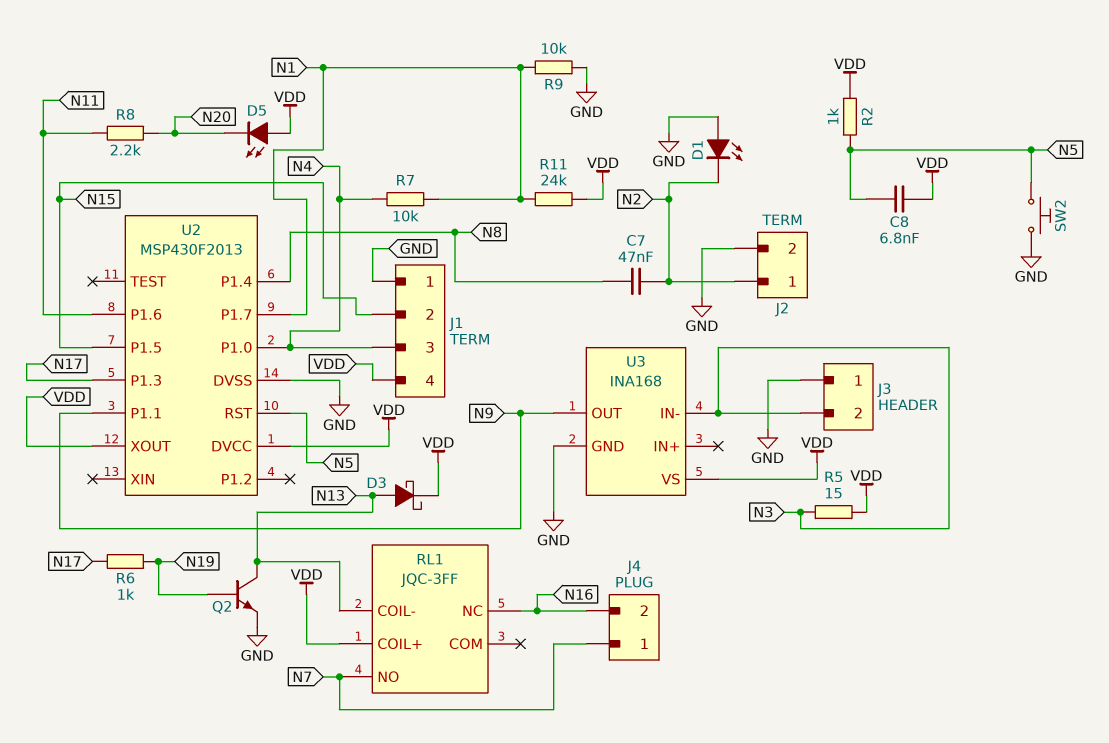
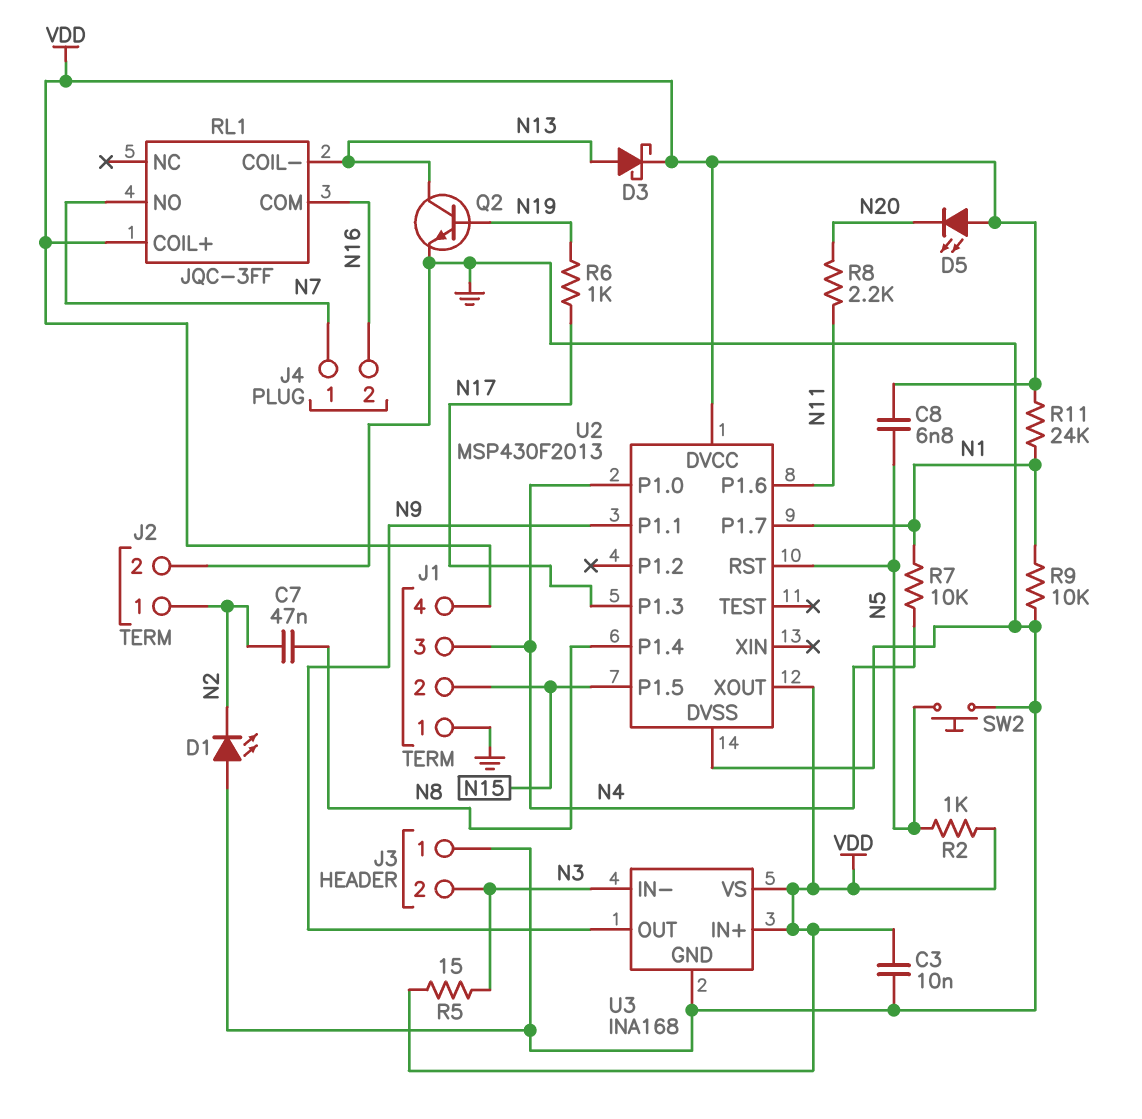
C3: none -> 10nF (GND, VDD)
RL1 pin COM: none -> N16
RL1 pin NC: N16 -> none
U3 pin IN+: none -> VDD

